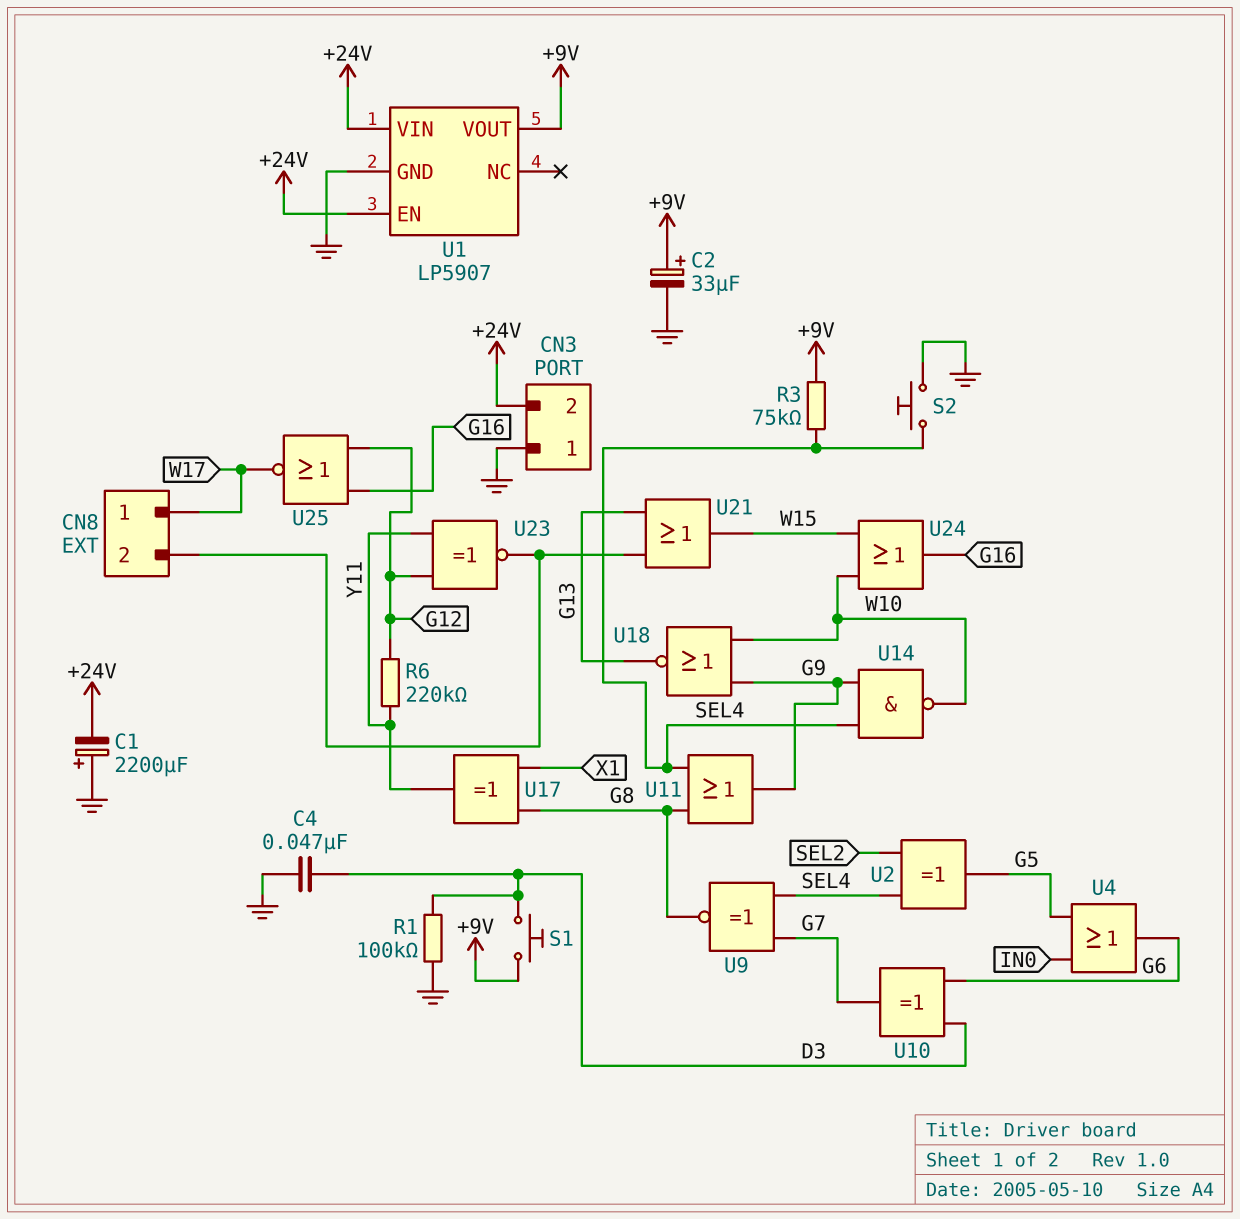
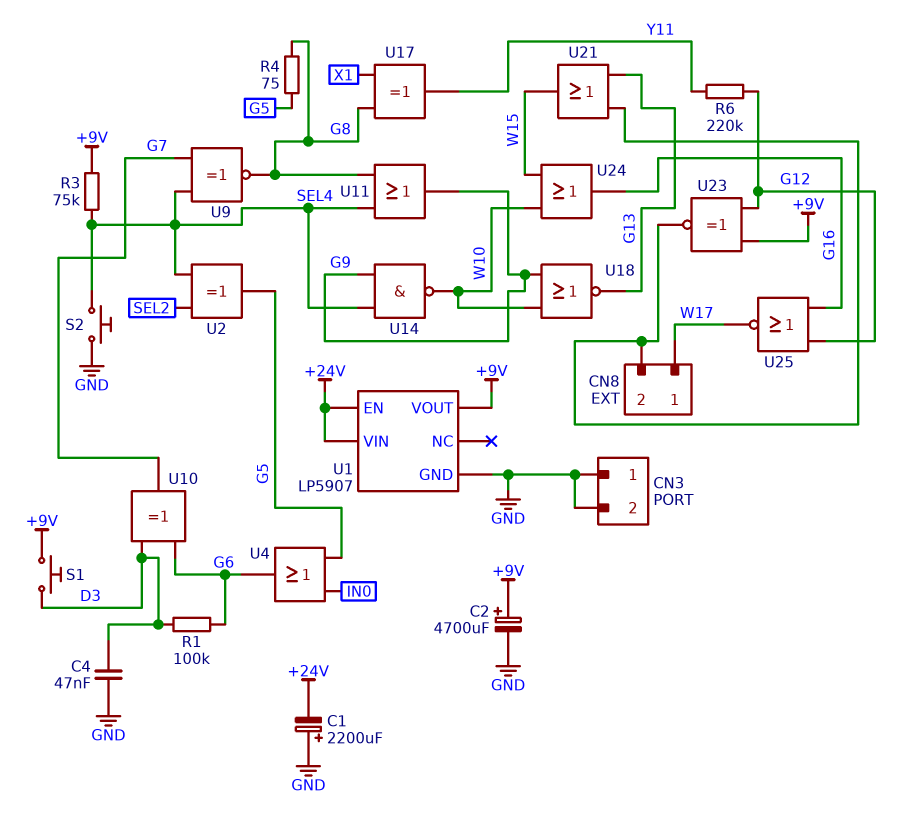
C2: 33uF (plus +9V, minus GND) -> 4700uF (plus +9V, minus GND)
CN3 pin 2: +24V -> GND
R1: 100k (D3, GND) -> 100k (D3, G6)
R4: none -> 75 (G5, G8)
U23: XNOR (in G12, in Y11, out CN8/2) -> XNOR (in +9V, in G12, out CN8/2)

